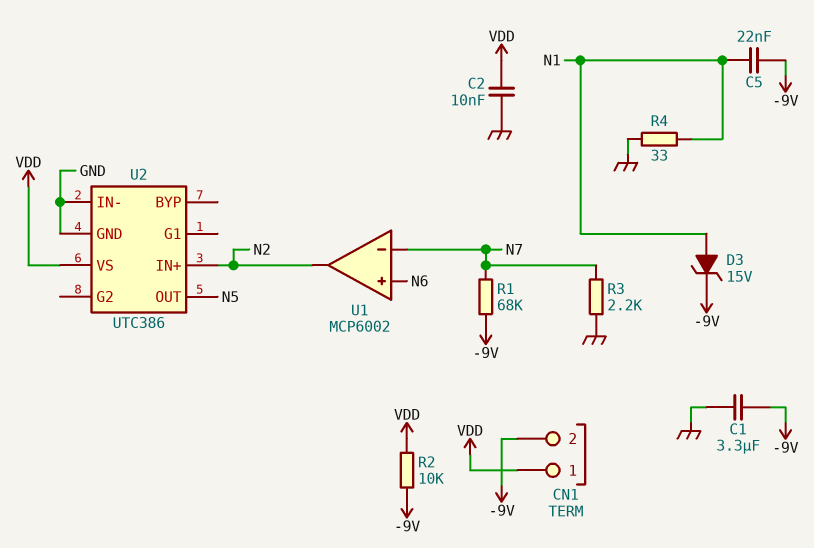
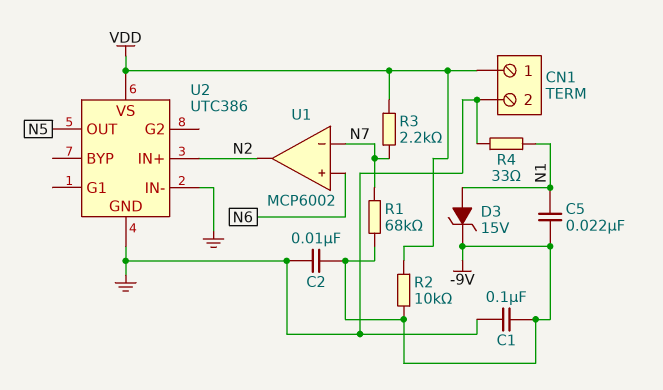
C1: 3.3uF (-9V, GND) -> 100nF (-9V, GND)
C2: 10nF (GND, VDD) -> 10nF (-9V, GND)
CN1 pin 2: -9V -> GND
R3: 2.2k (GND, N7) -> 2.2k (N7, VDD)

